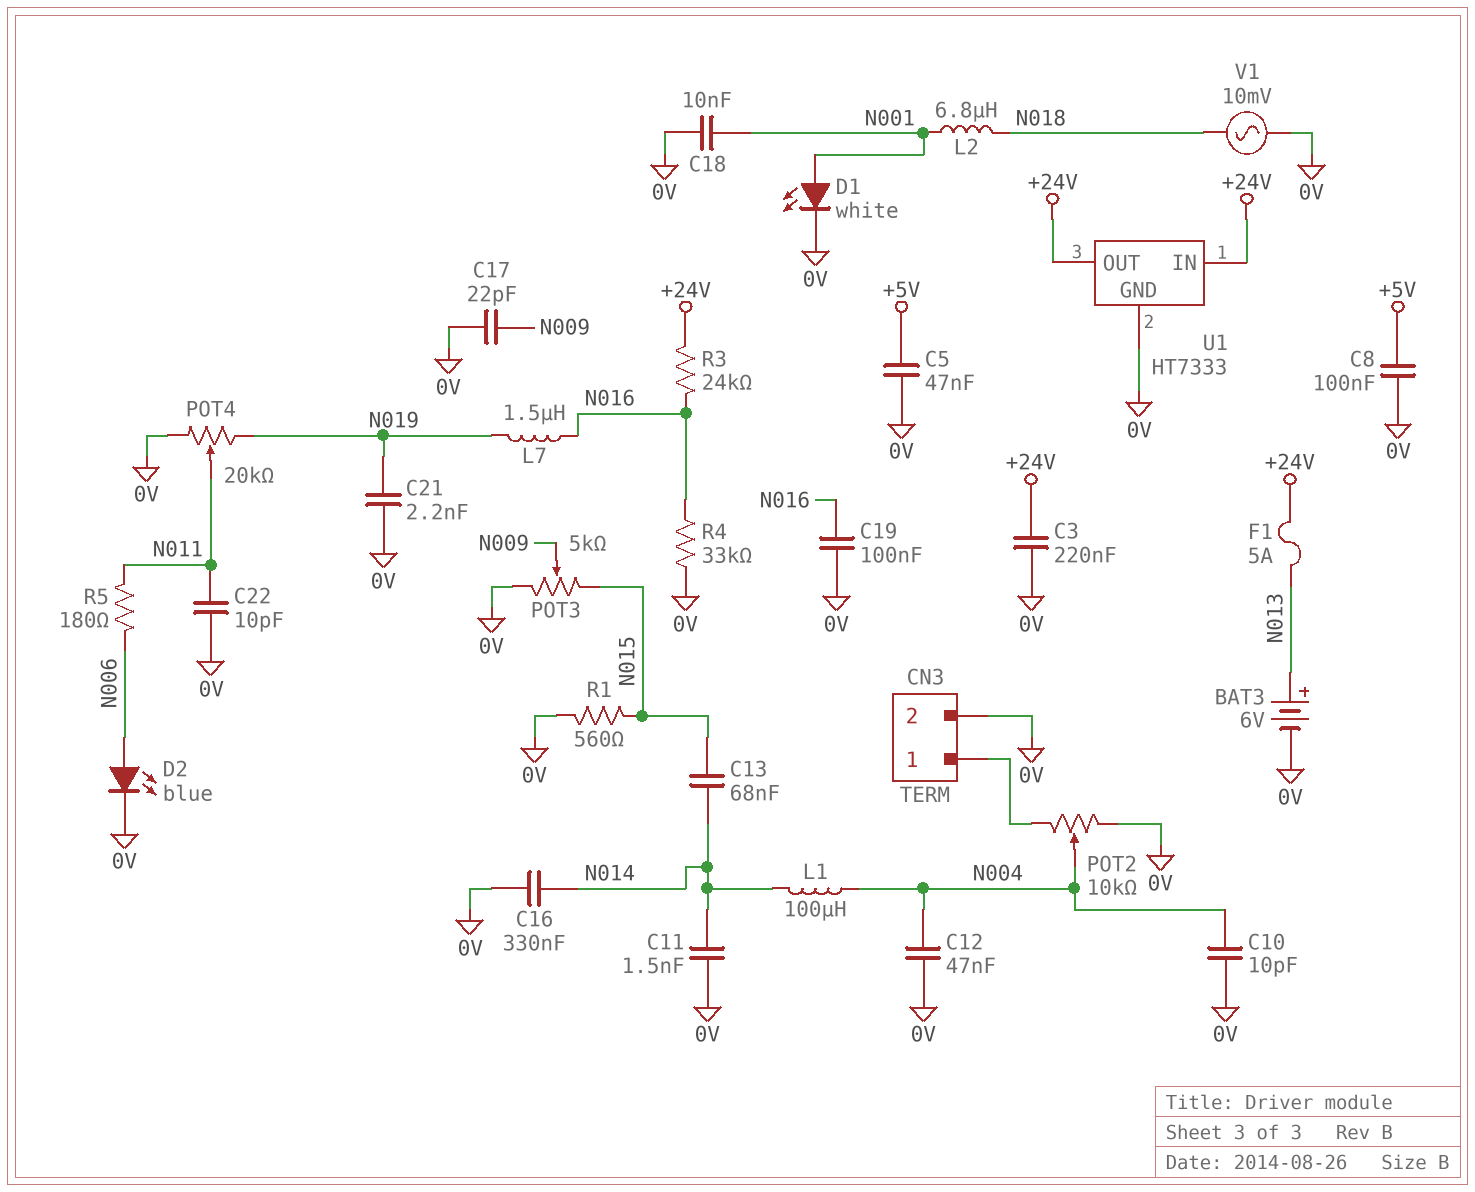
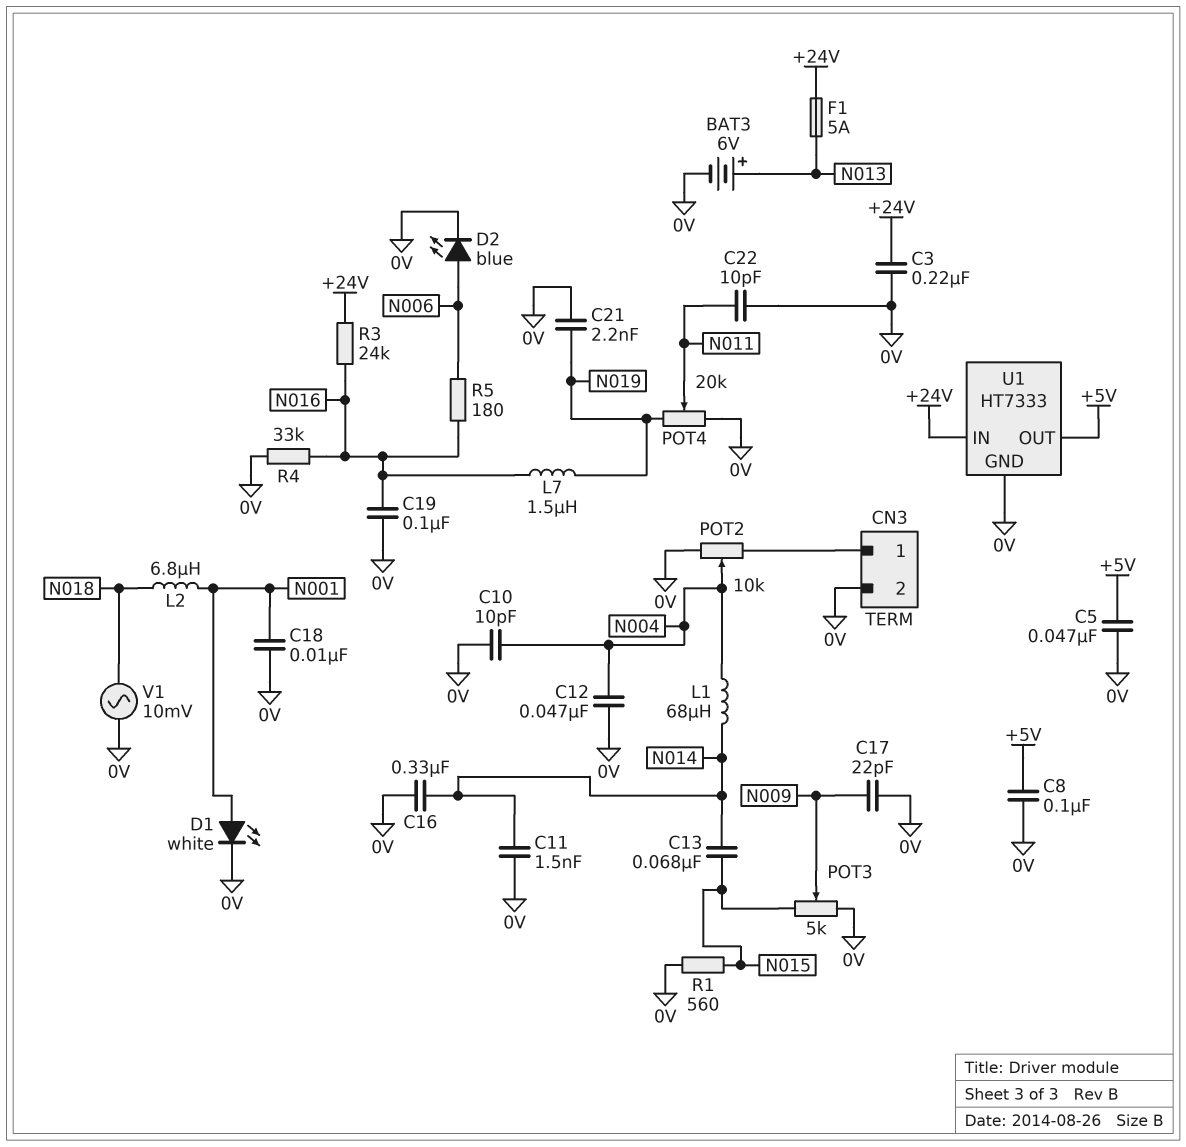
L1: 100uH (N004, N014) -> 68uH (N004, N014)
R5: 180 (N006, N011) -> 180 (N006, N016)
U1 pin OUT: +24V -> +5V

